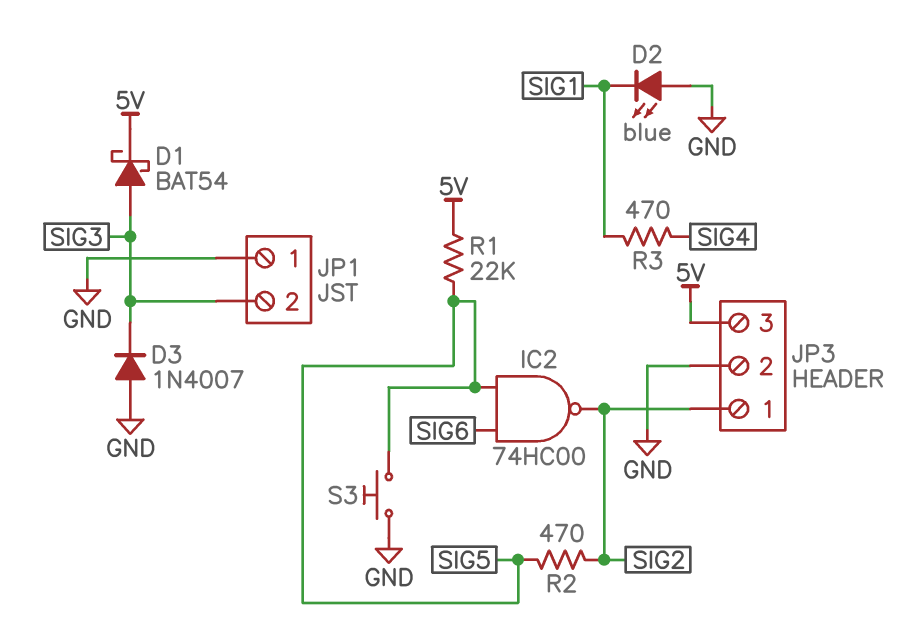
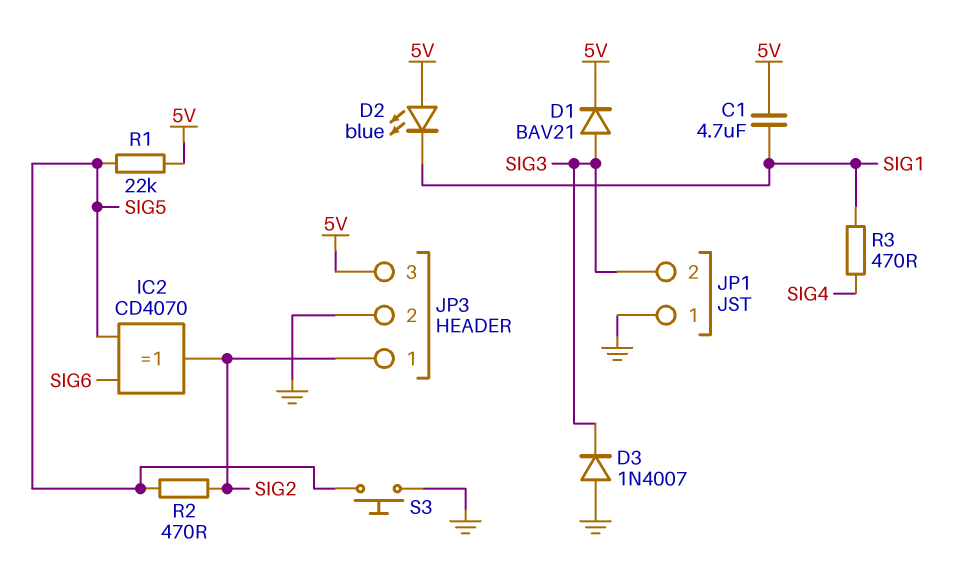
C1: none -> 4.7uF (5V, SIG1)
D1: schottky BAT54 (A SIG3, K 5V) -> diode BAV21 (A SIG3, K 5V)
D2: LED blue (A GND, K SIG1) -> LED blue (A 5V, K SIG1)
IC2: NAND 74HC00 (in SIG5, in SIG6, out SIG2) -> XOR CD4070 (in SIG5, in SIG6, out SIG2)

